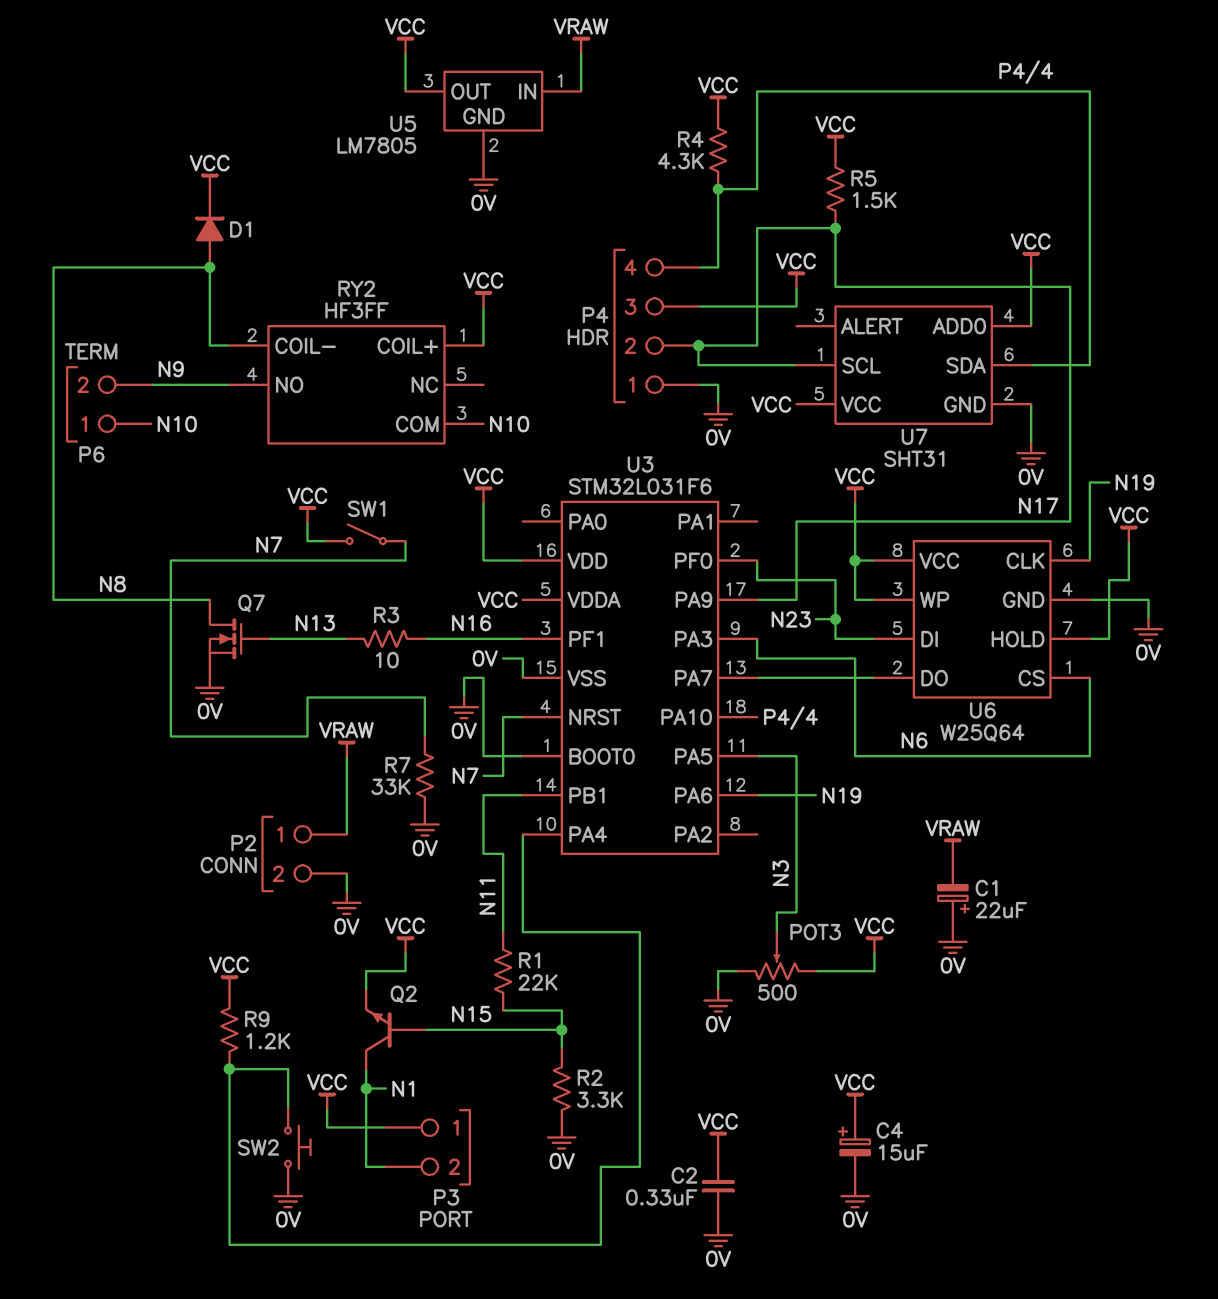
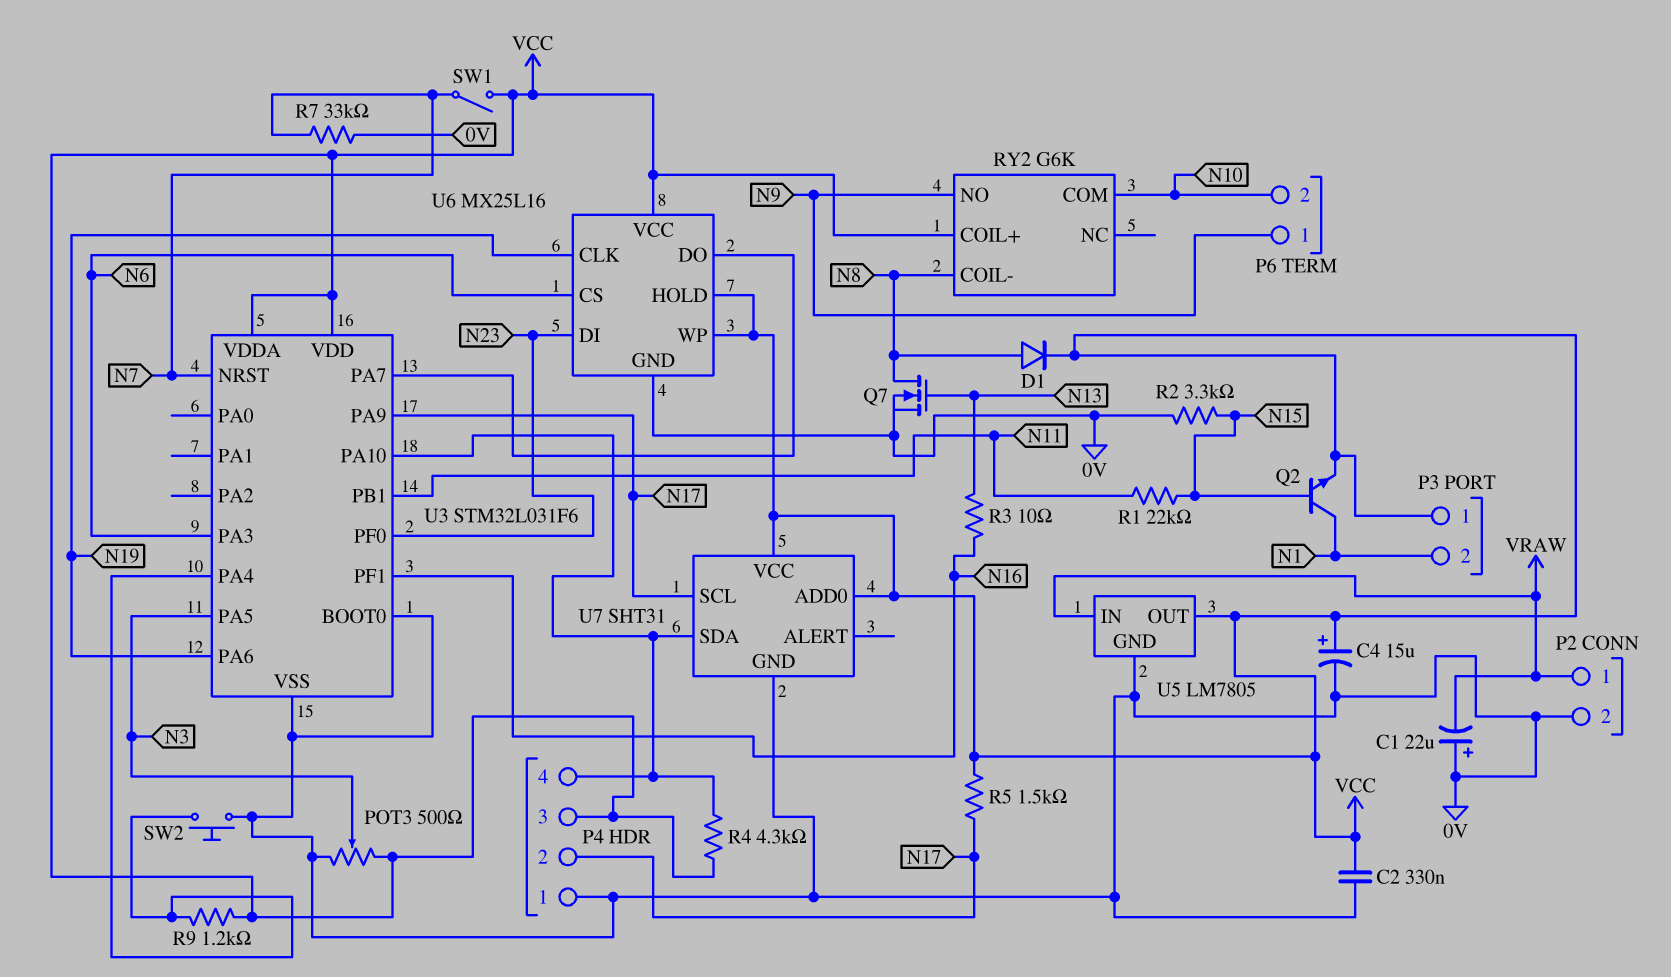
P6 pin 1: N10 -> N9
P6 pin 2: N9 -> N10
RY2: HF3FF -> G6K
U6: W25Q64 -> MX25L16

